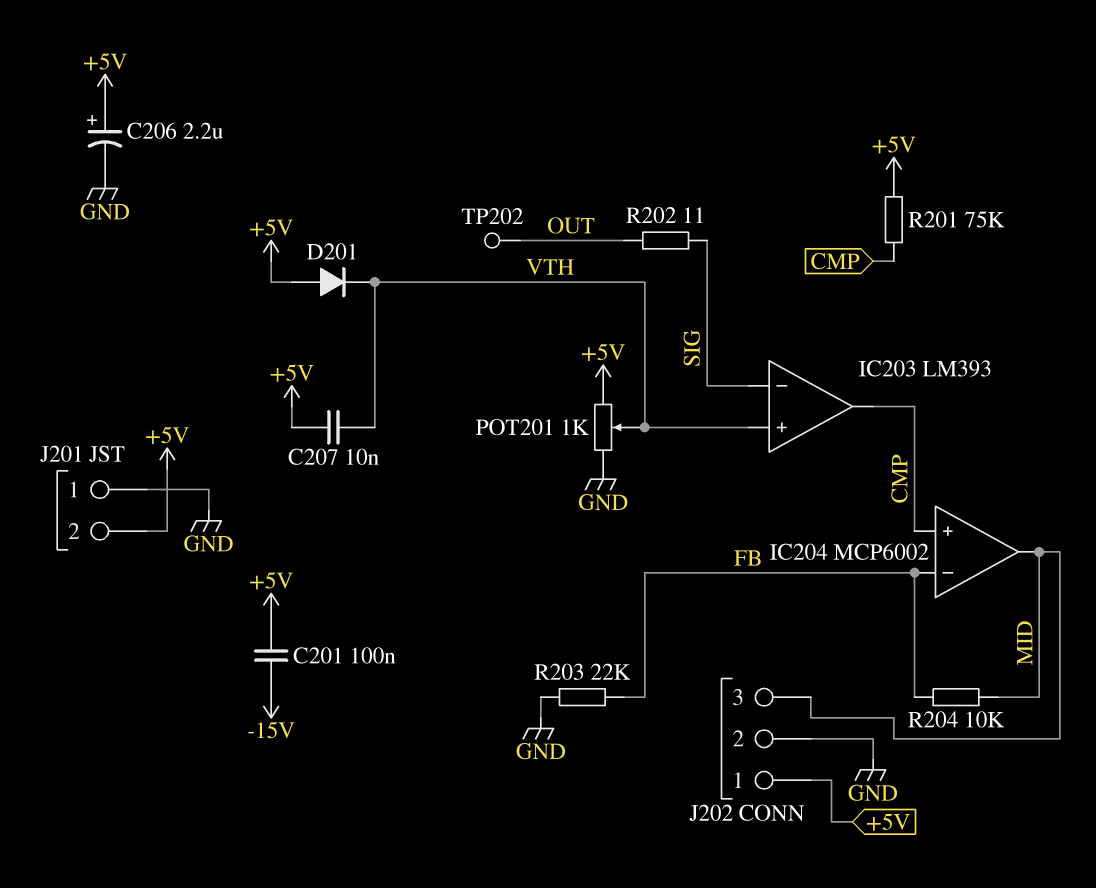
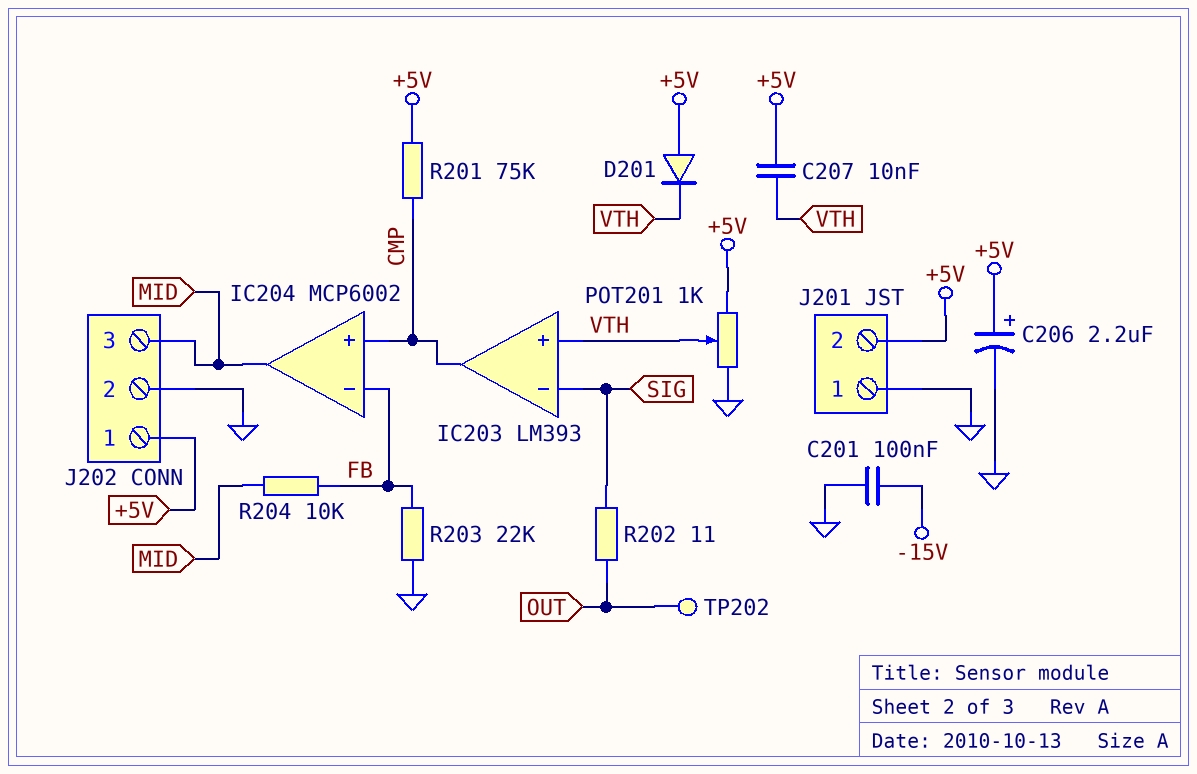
C201: 100nF (+5V, -15V) -> 100nF (-15V, GND)

